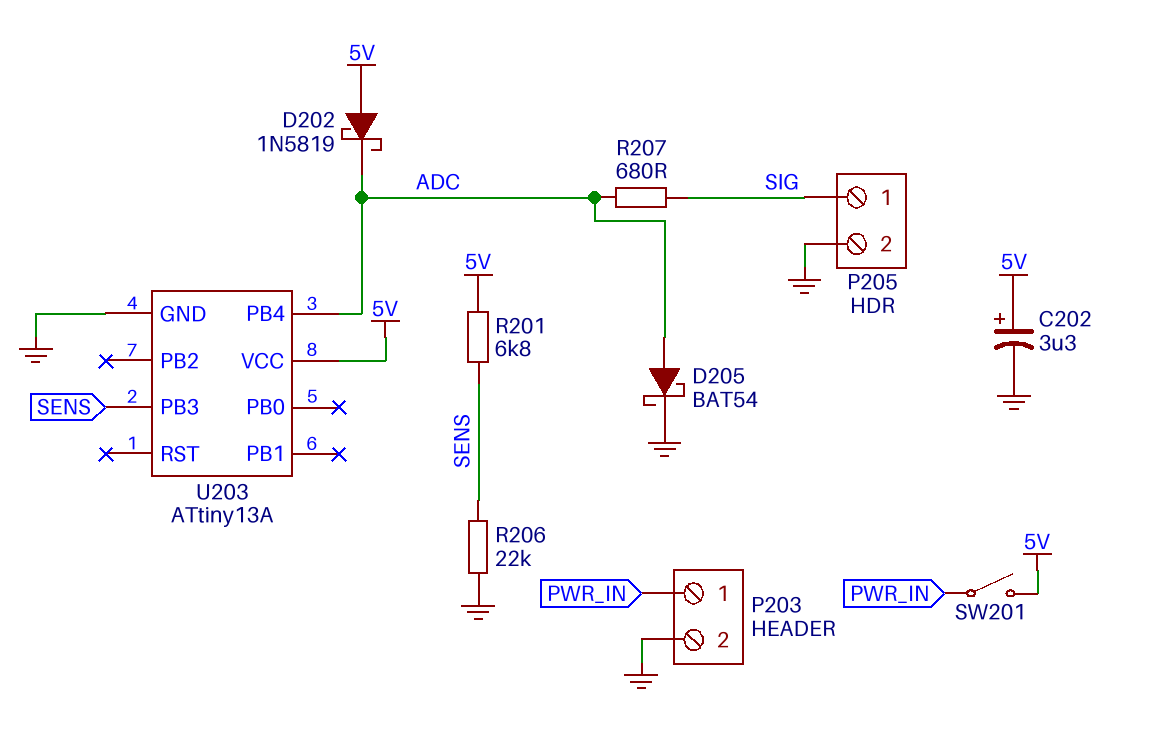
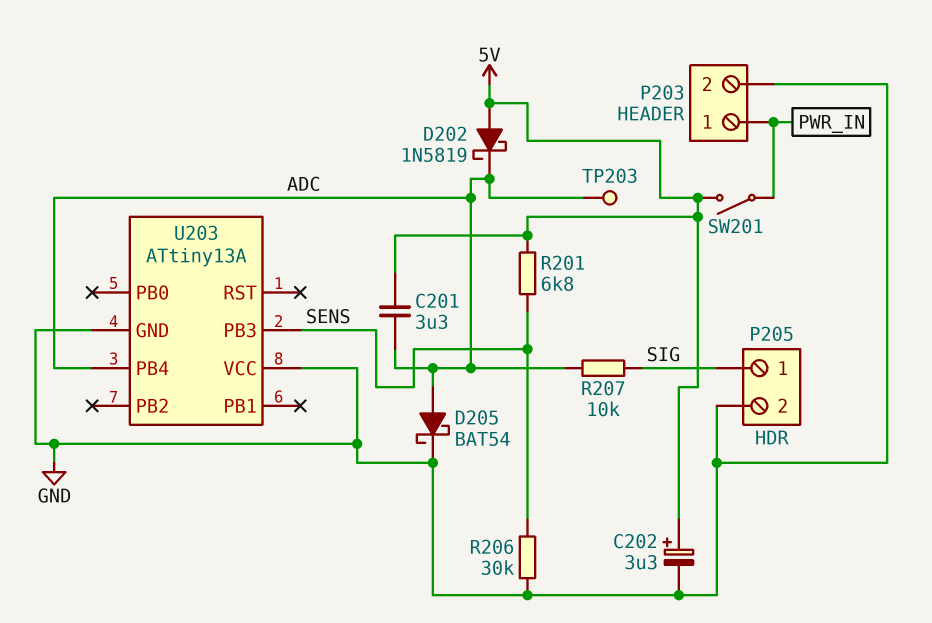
C201: none -> 3.3uF (5V, ADC)
R206: 22k (GND, SENS) -> 30k (GND, SENS)
R207: 680 (ADC, SIG) -> 10k (ADC, SIG)
TP203: none -> test point (ADC)
U203 pin VCC: 5V -> GND

